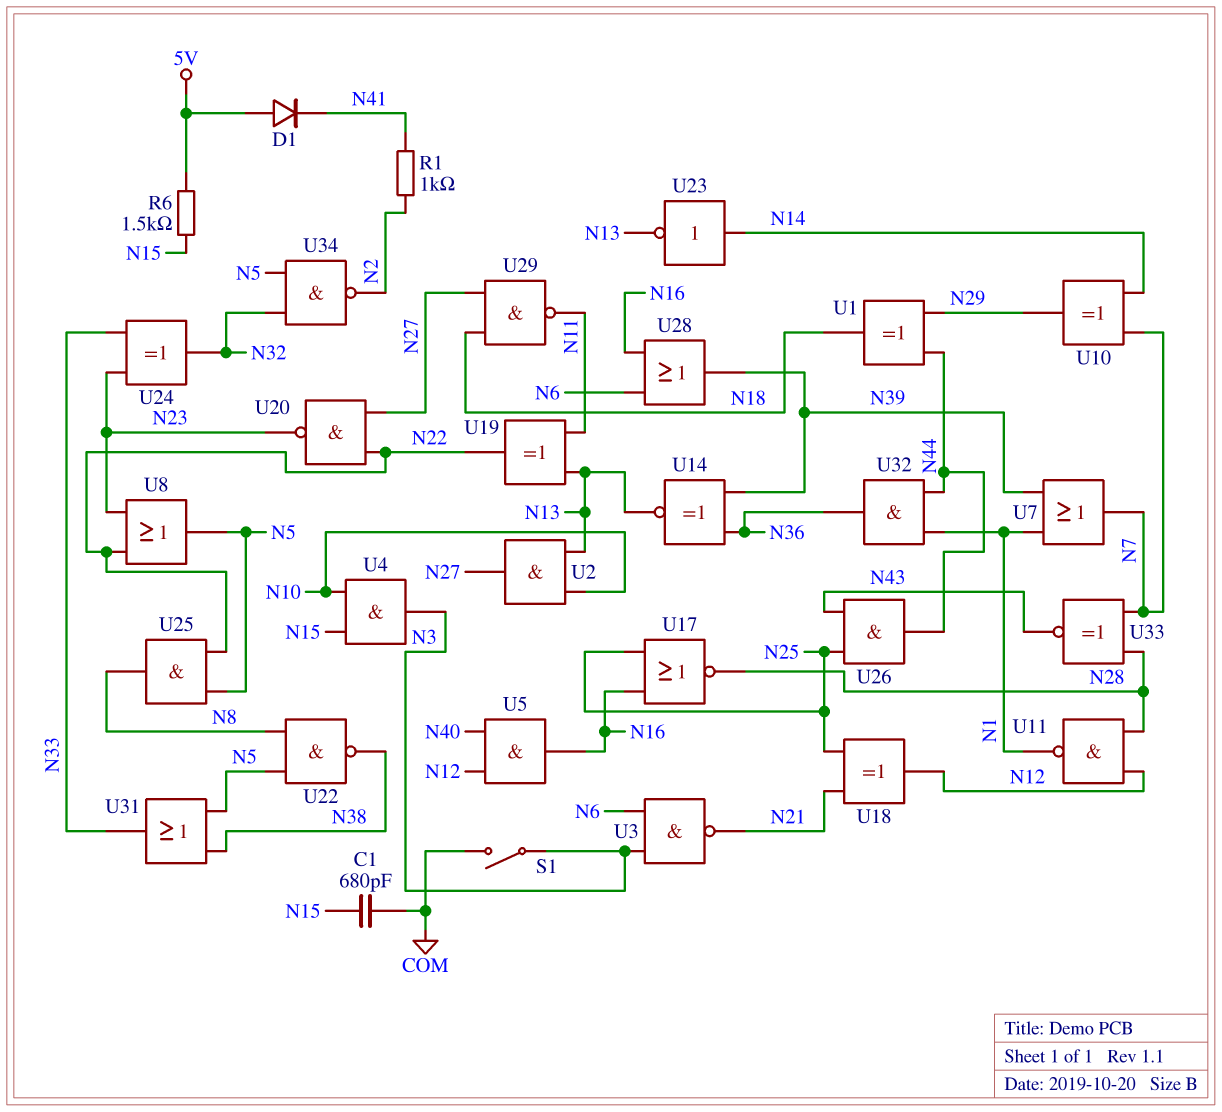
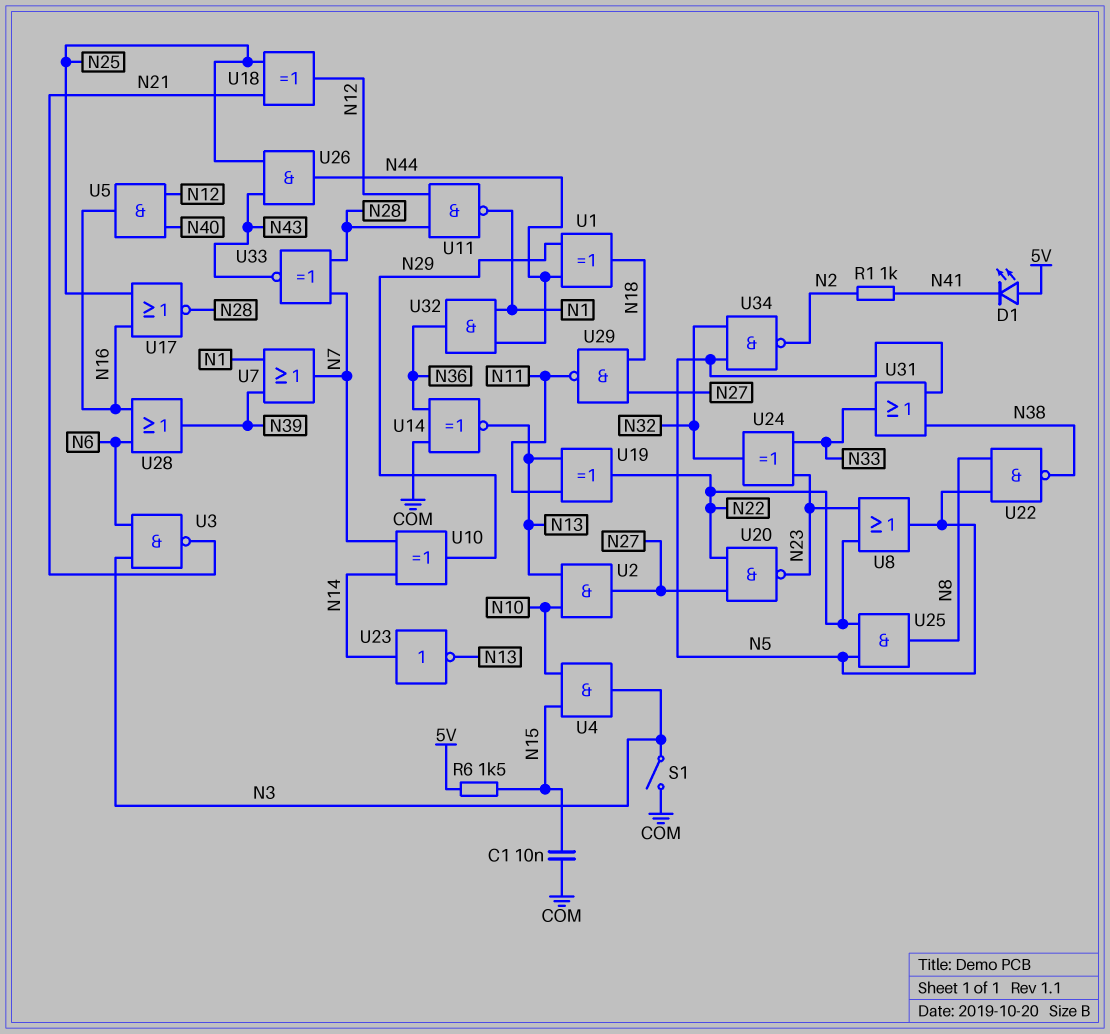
C1: 680pF (COM, N15) -> 10nF (COM, N15)
D1: diode (A 5V, K N41) -> LED (A 5V, K N41)
U14: XNOR (in N36, in N39, out N13) -> XNOR (in COM, in N36, out N13)

